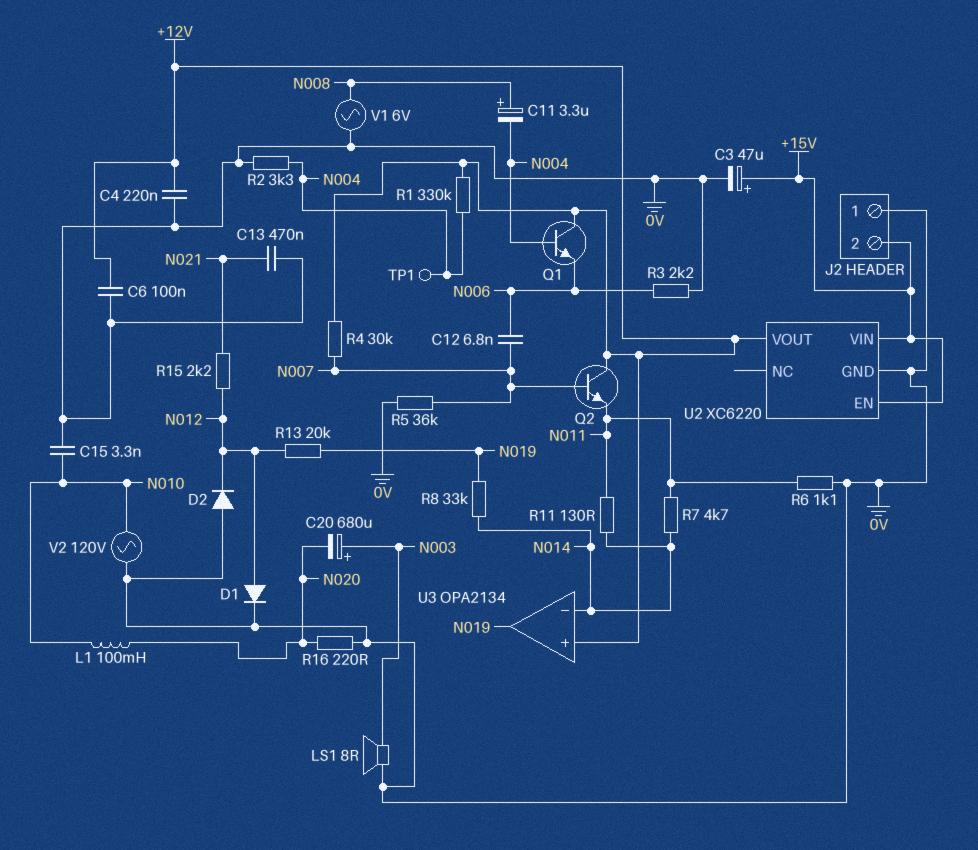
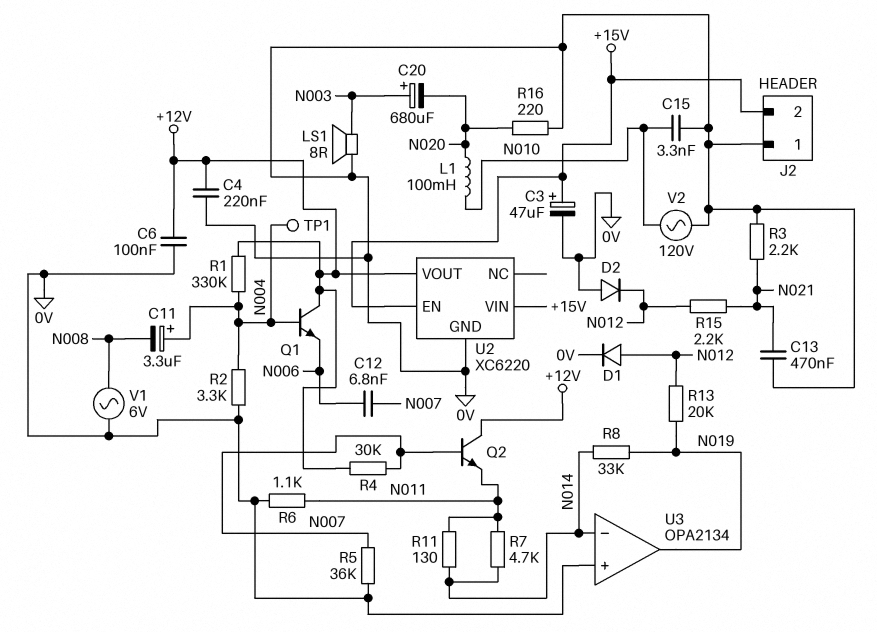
C11: 3.3uF (plus N008, minus N004) -> 3.3uF (plus N004, minus N008)
R3: 2.2k (0V, N006) -> 2.2k (0V, N021)
U3 pin in+: +12V -> 0V

